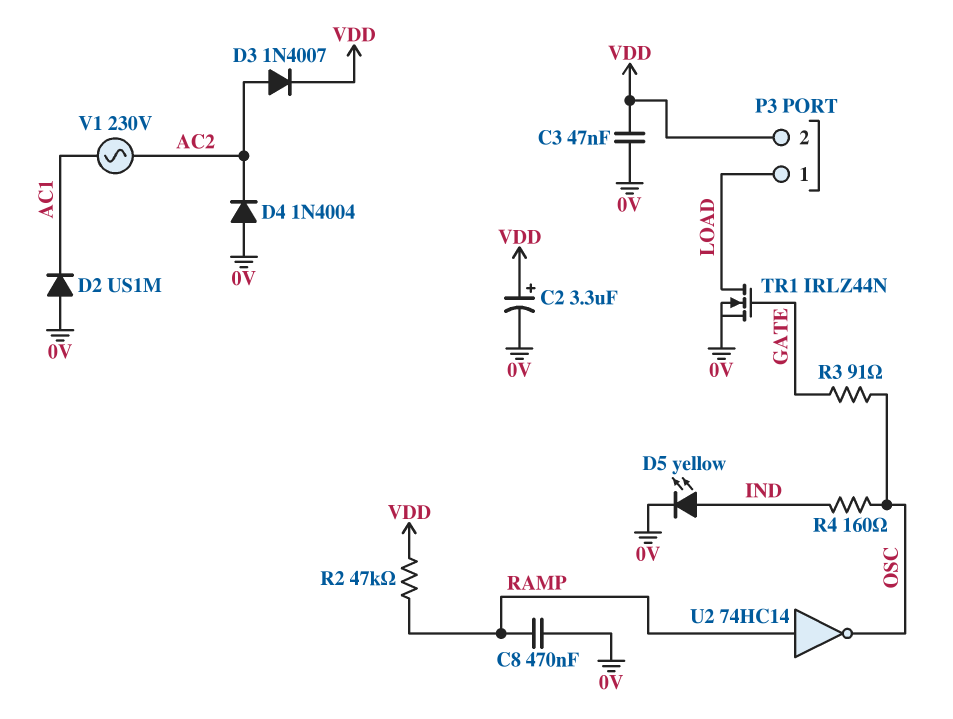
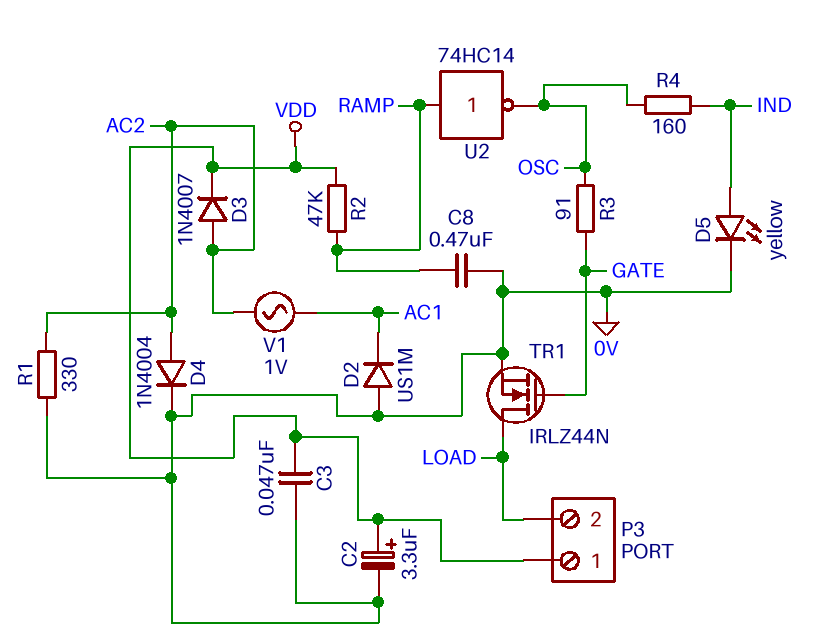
D4: diode 1N4004 (A 0V, K AC2) -> diode 1N4004 (A AC2, K 0V)
P3 pin 1: LOAD -> VDD
P3 pin 2: VDD -> LOAD
R1: none -> 330 (0V, AC2)
V1: AC 230V (AC1, AC2) -> AC 1V (AC1, AC2)

